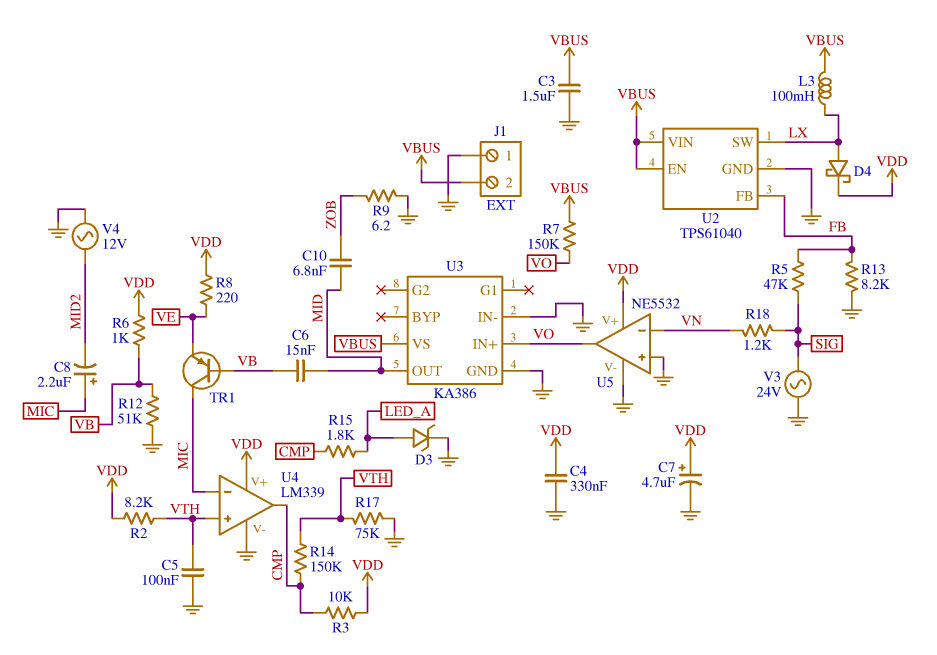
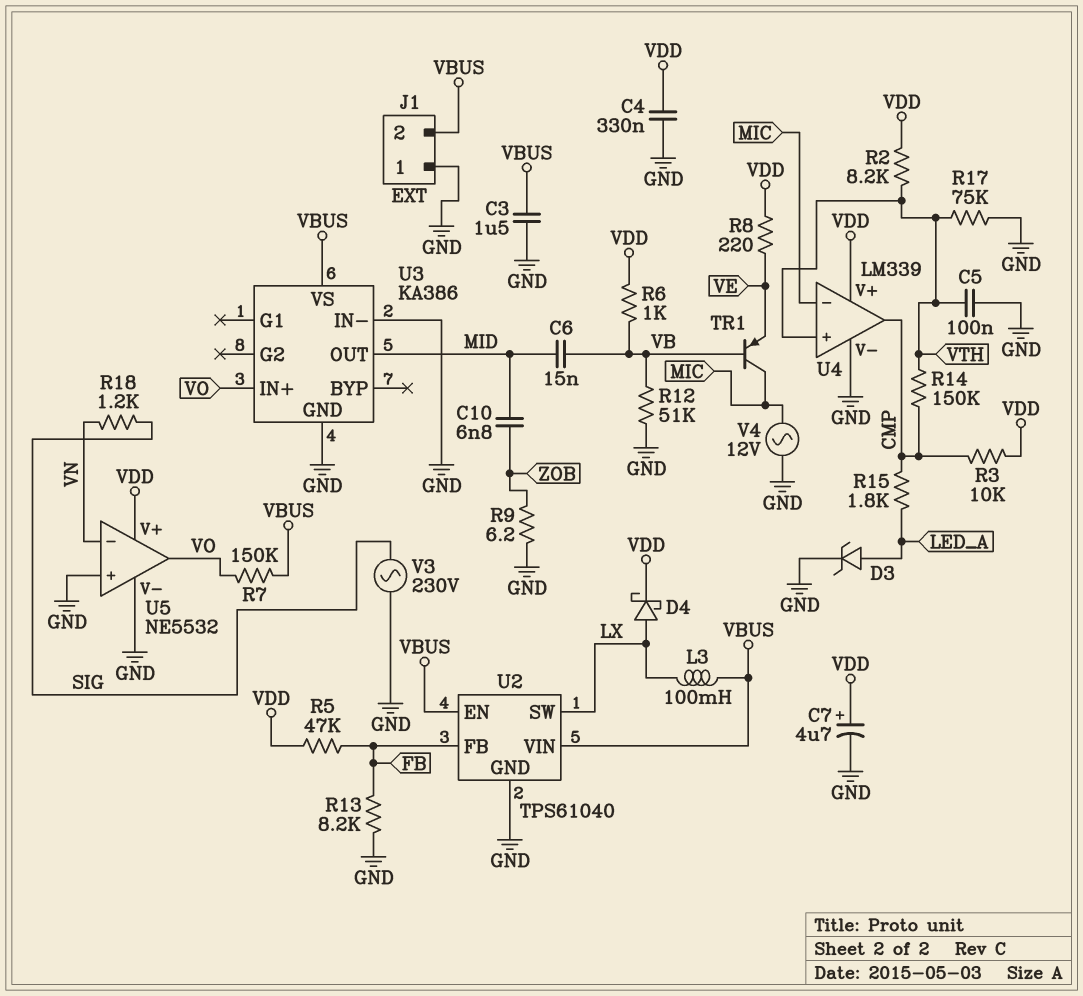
C8: 2.2uF (plus MIC, minus MID2) -> none
R5: 47k (FB, SIG) -> 47k (FB, VDD)
V3: AC 24V (GND, SIG) -> AC 230V (GND, SIG)
V4: AC 12V (GND, MID2) -> AC 12V (GND, MIC)

